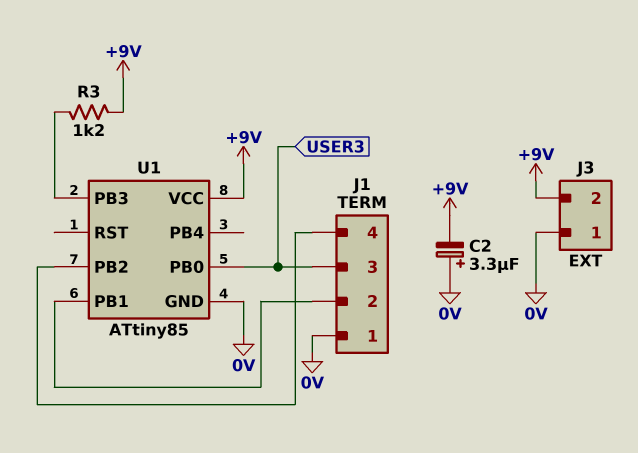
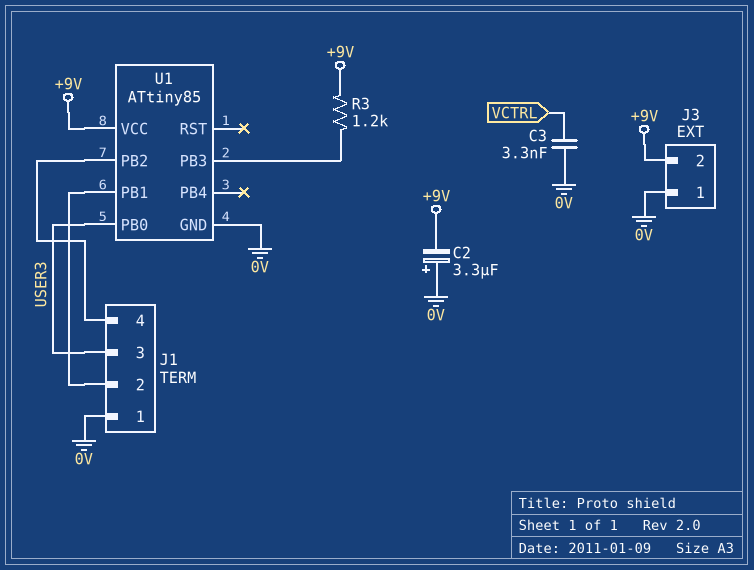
C3: none -> 3.3nF (0V, VCTRL)

